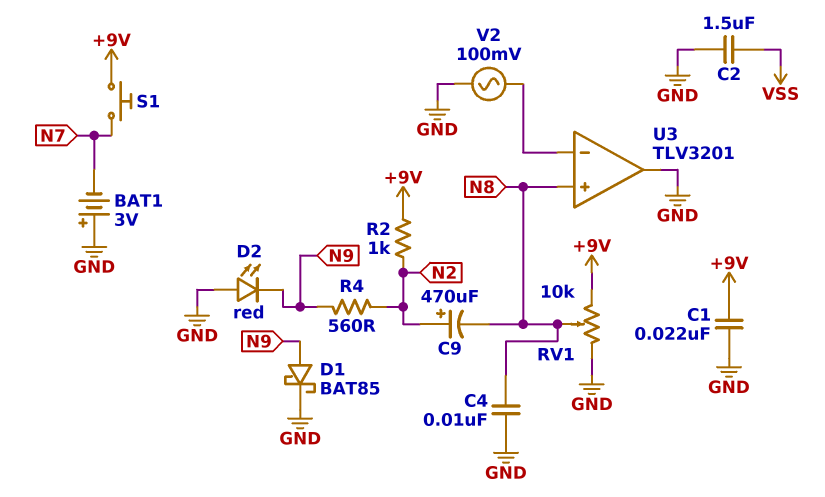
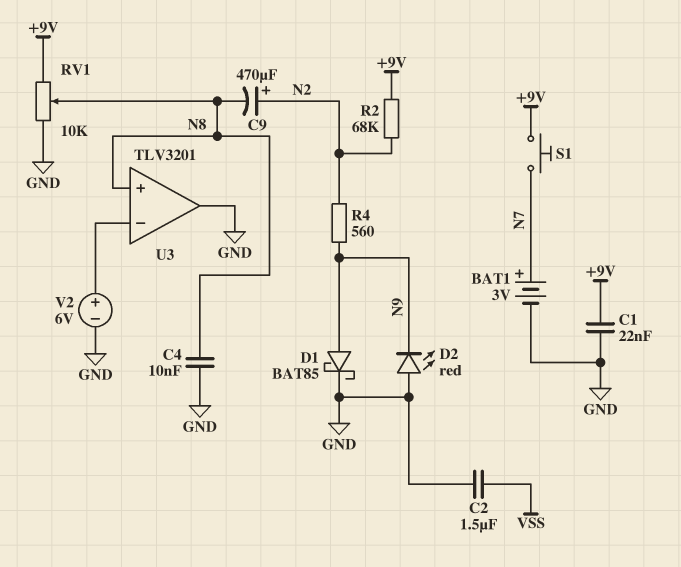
BAT1: 3V (plus GND, minus N7) -> 3V (plus N7, minus GND)
R2: 1k (+9V, N2) -> 68k (+9V, N2)
V2: AC 100mV (GND, U3/in-) -> 6V (plus U3/in-, minus GND)

